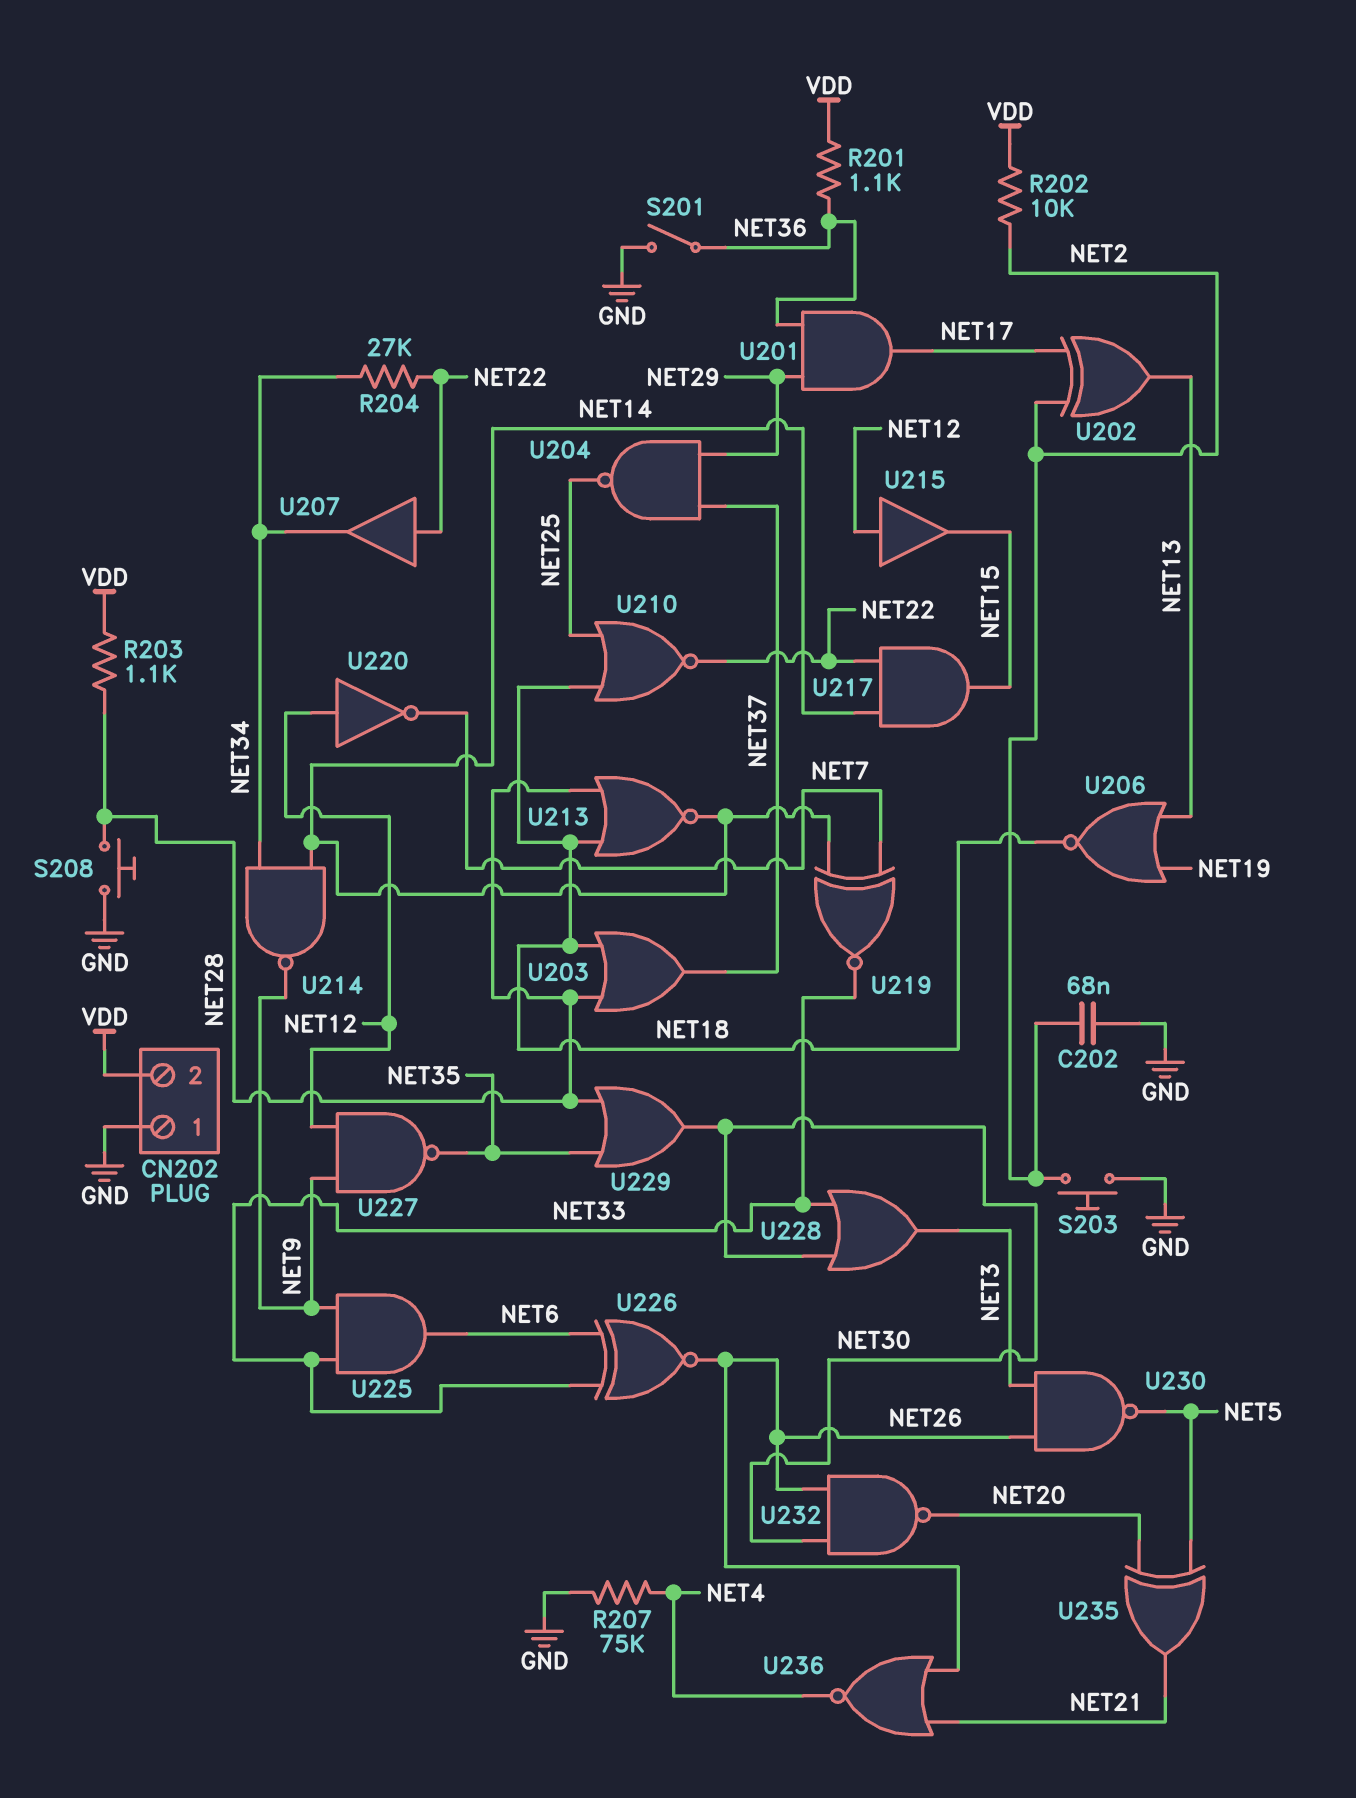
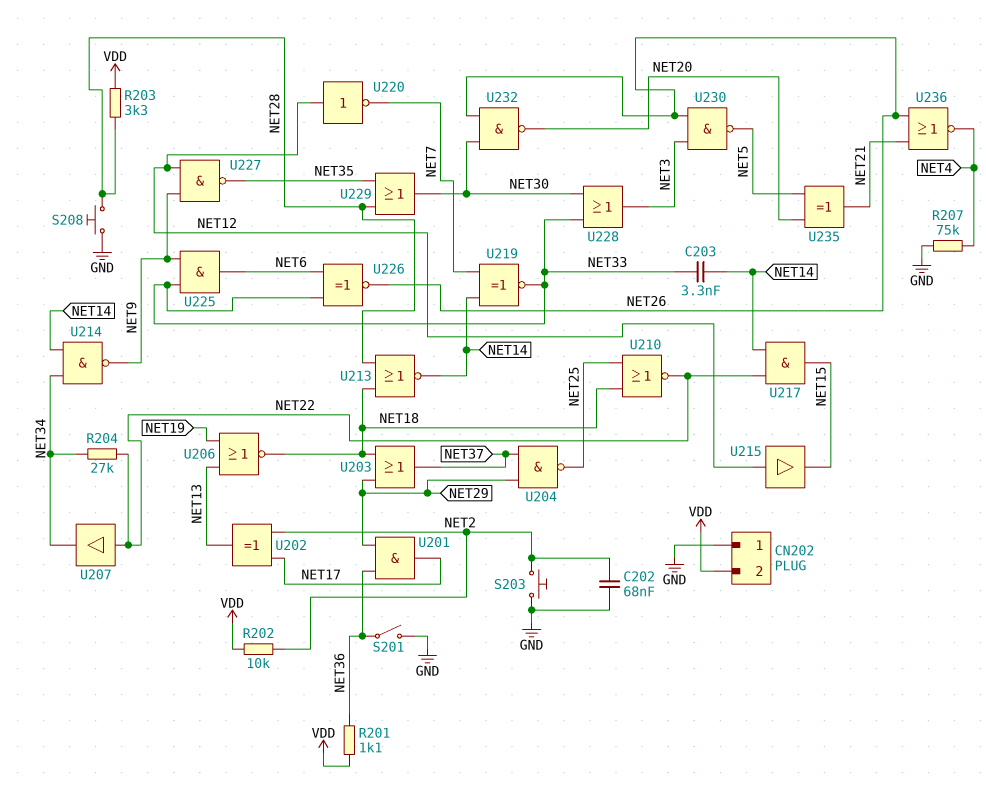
C203: none -> 3.3nF (NET14, NET33)
R203: 1.1k (NET28, VDD) -> 3.3k (NET28, VDD)
U203: OR (in NET18, in NET28, out NET37) -> OR (in NET18, in NET29, out NET37)

